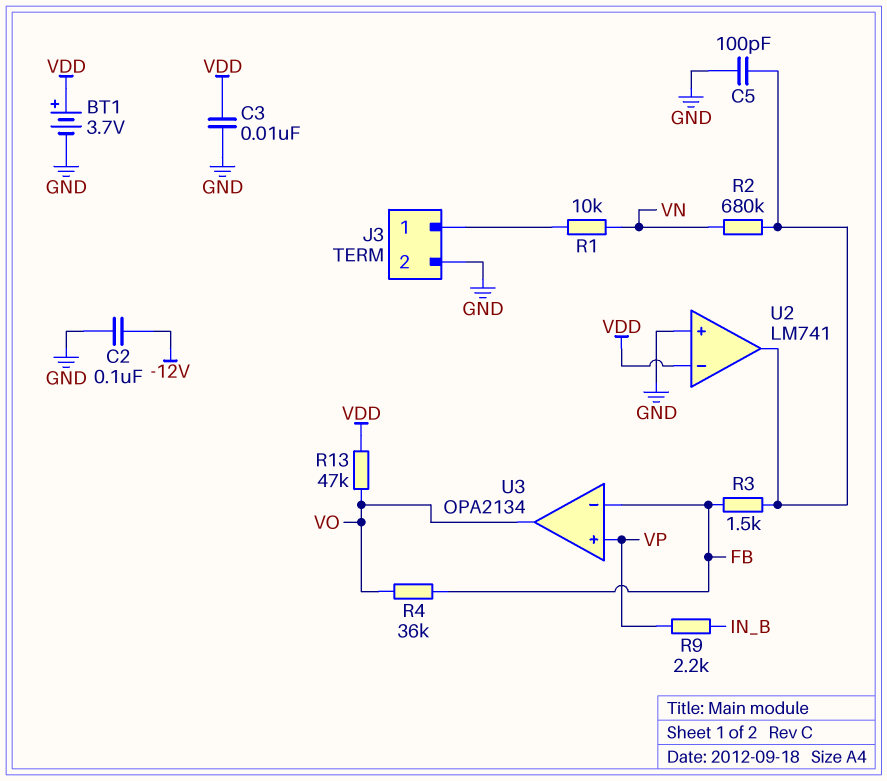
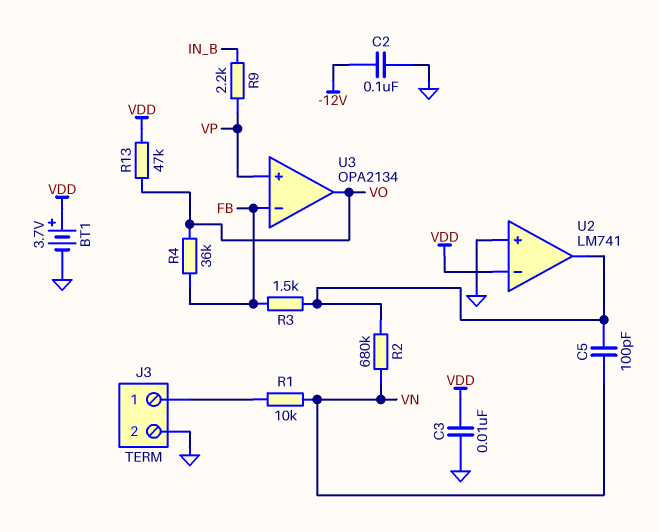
C5: 100pF (GND, U2/out) -> 100pF (U2/out, VN)

